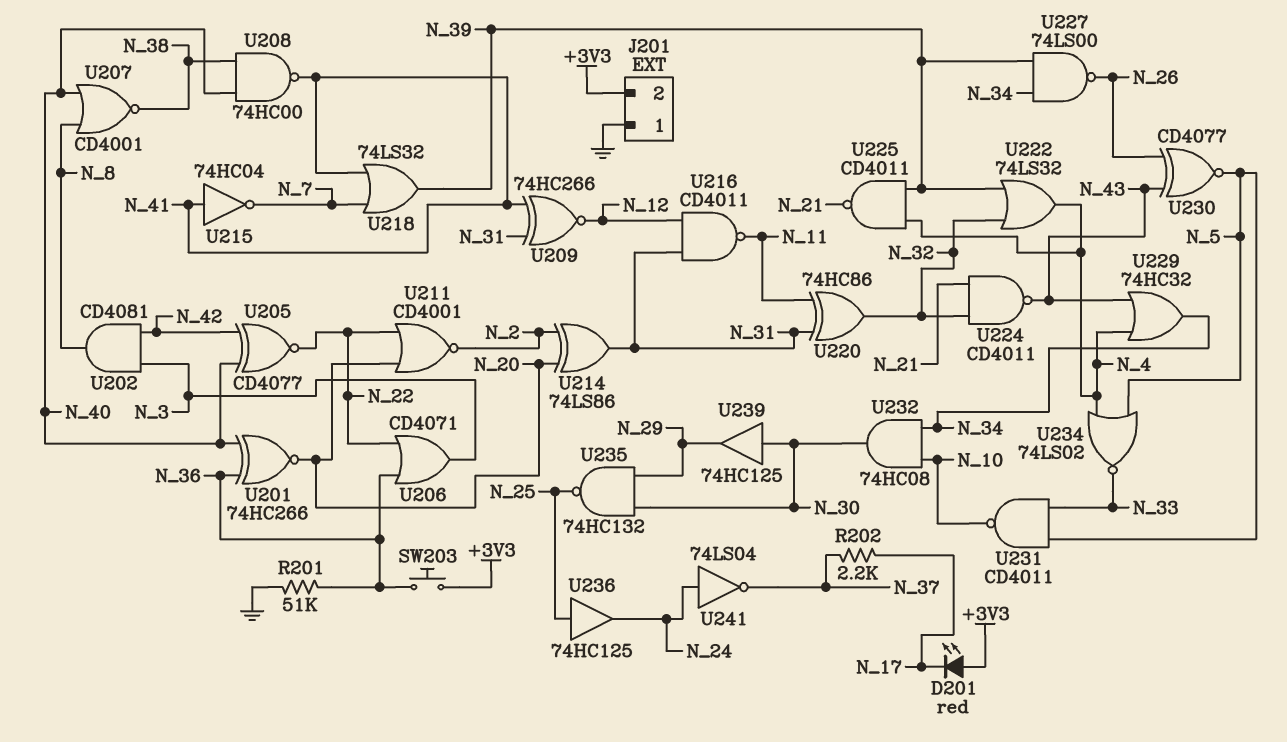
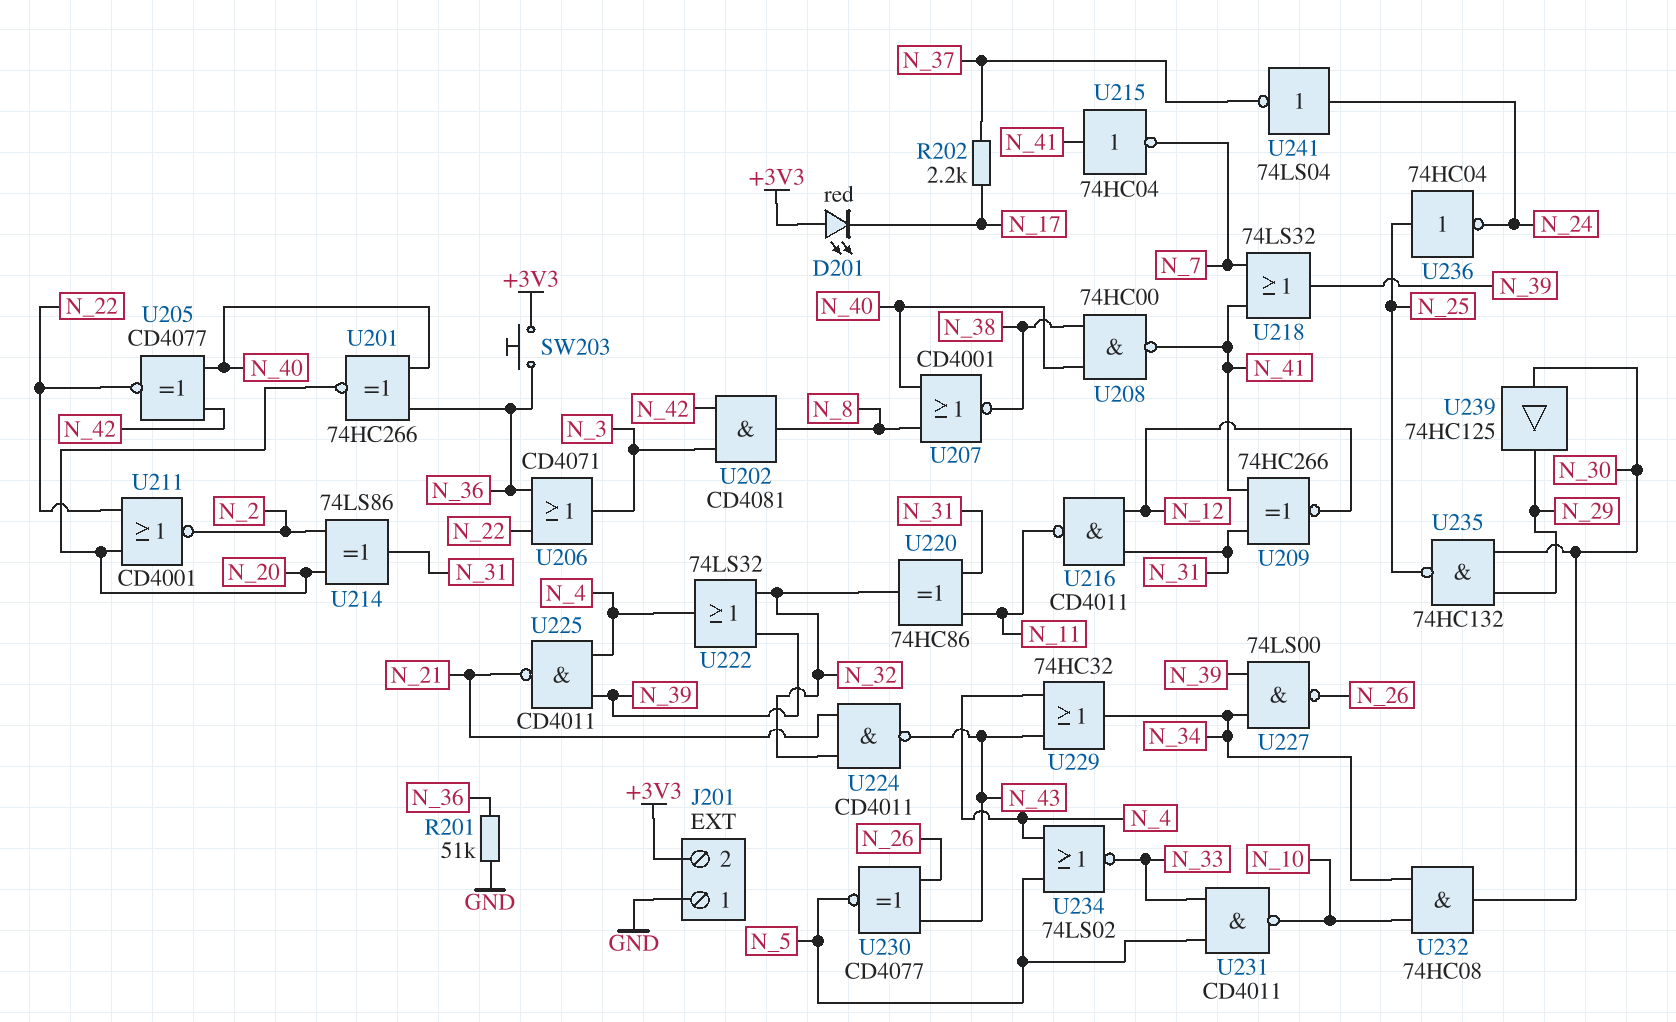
U236: buffer 74HC125 (in N_25, out N_24) -> NOT 74HC04 (in N_25, out N_24)

